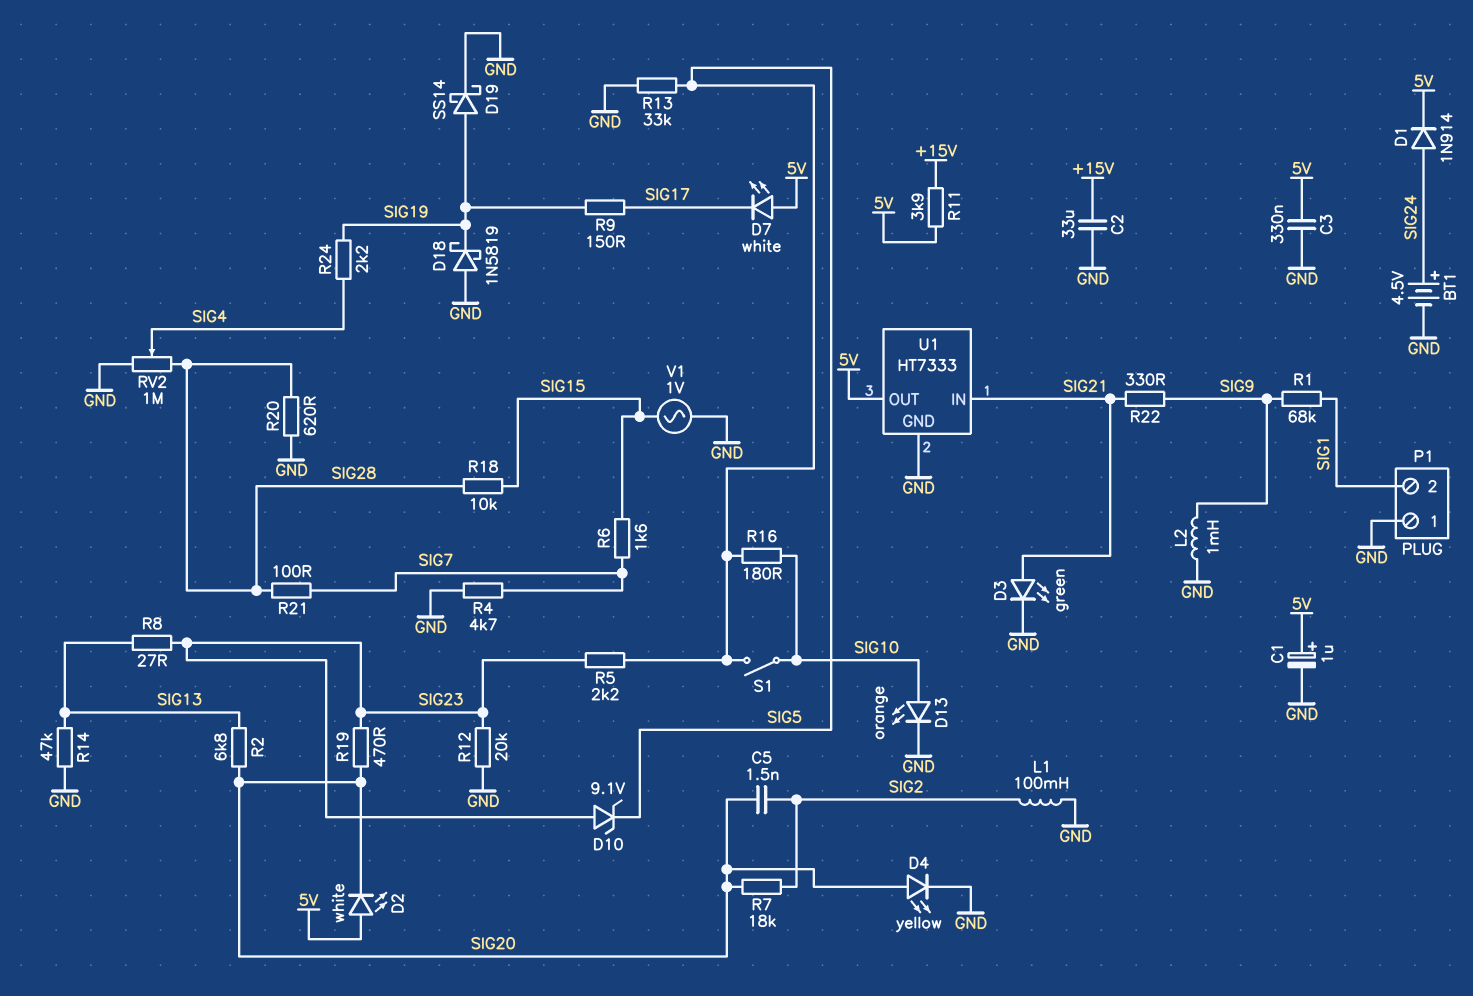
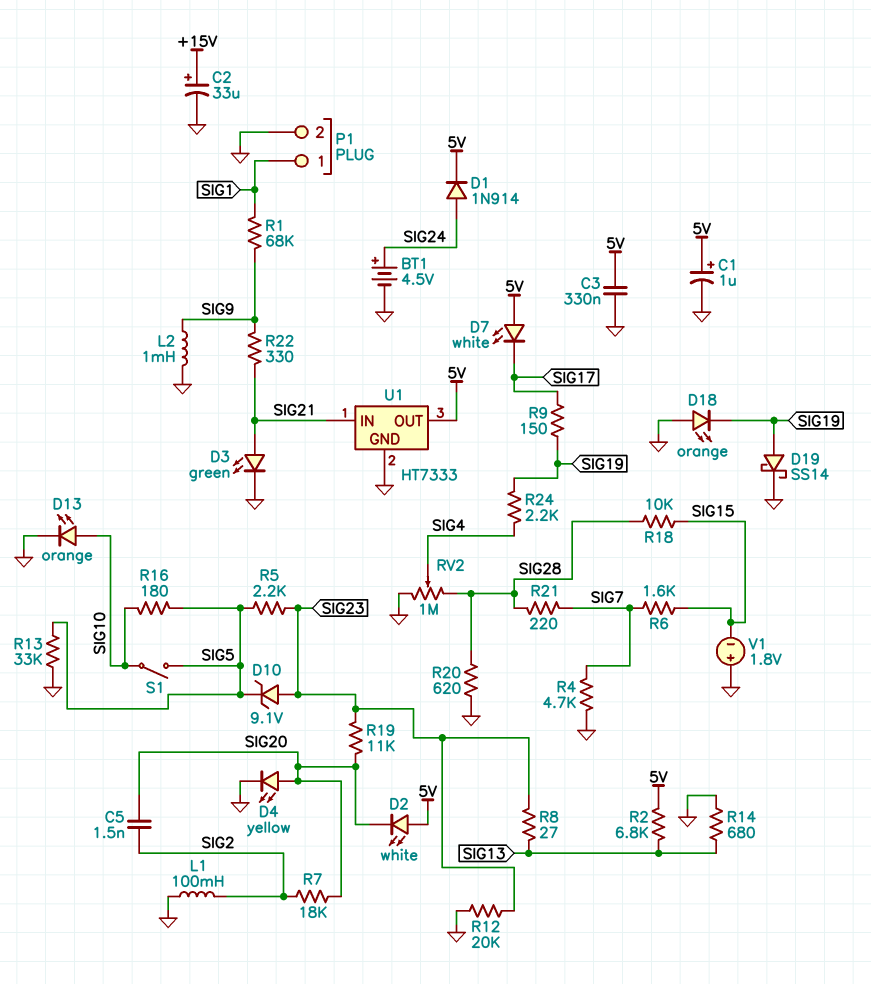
C2: 33uF (+15V, GND) -> 33uF (plus +15V, minus GND)
D18: schottky 1N5819 (A GND, K SIG19) -> LED orange (A GND, K SIG19)
P1 pin 1: GND -> SIG1
P1 pin 2: SIG1 -> GND
R2: 6.8k (SIG13, SIG20) -> 6.8k (5V, SIG13)
R11: 3.9k (+15V, 5V) -> none
R14: 47k (GND, SIG13) -> 680 (GND, SIG13)
R19: 470 (SIG20, SIG23) -> 11k (SIG20, SIG23)
R21: 100 (SIG7, SIG28) -> 220 (SIG7, SIG28)
V1: AC 1V (GND, SIG15) -> 1.8V (plus GND, minus SIG15)

